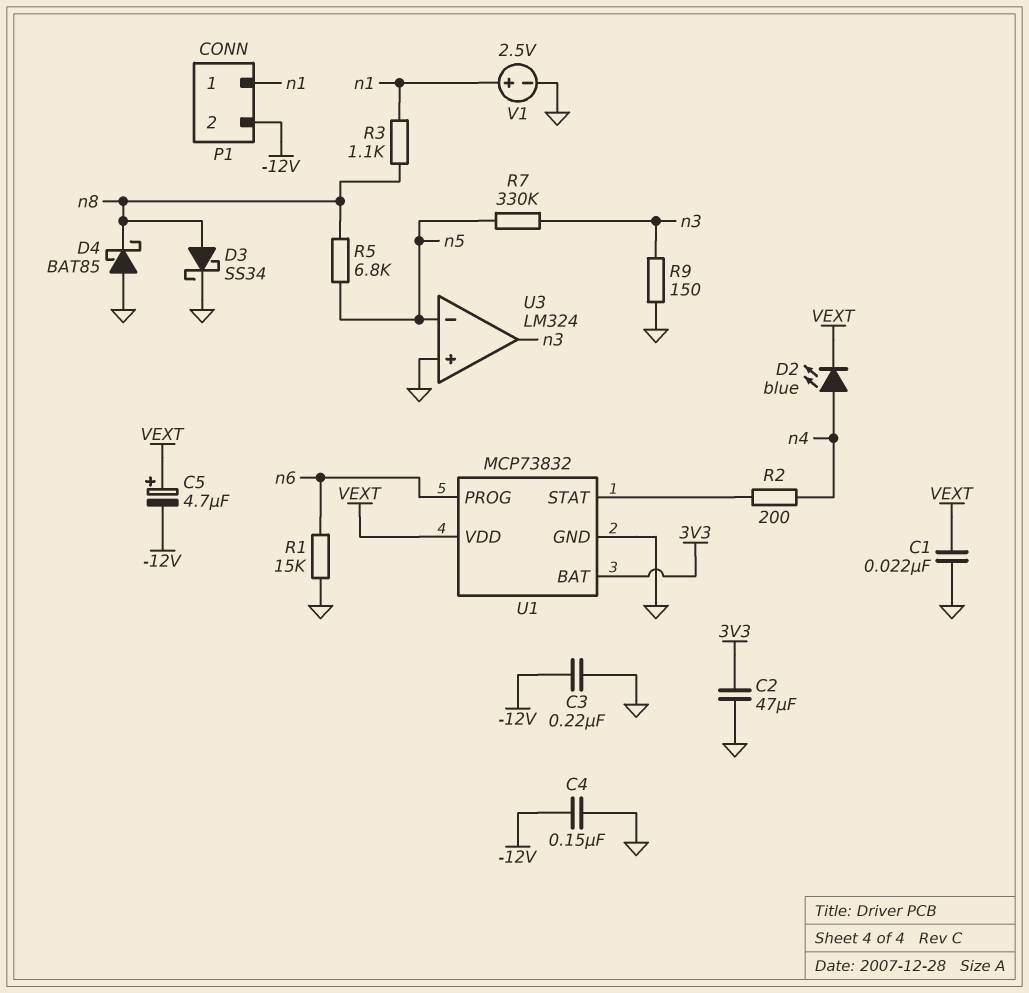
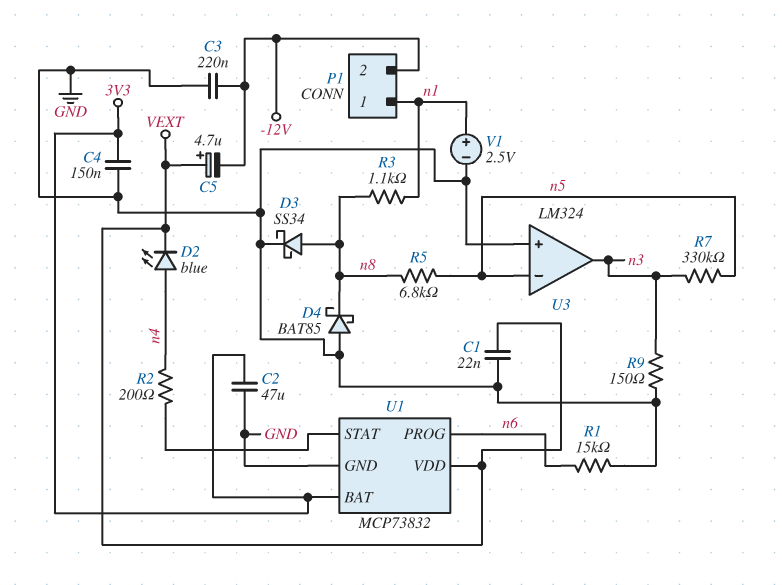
C4: 150nF (-12V, GND) -> 150nF (3V3, GND)

